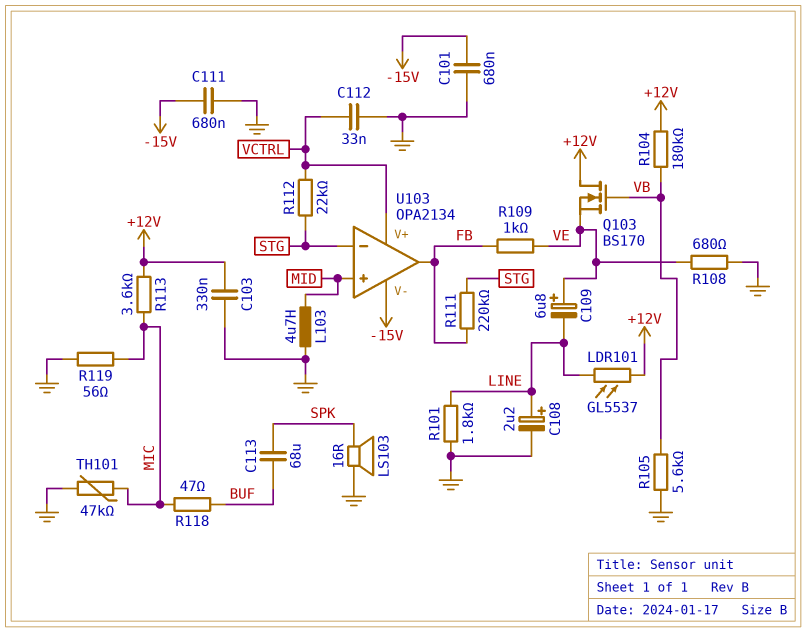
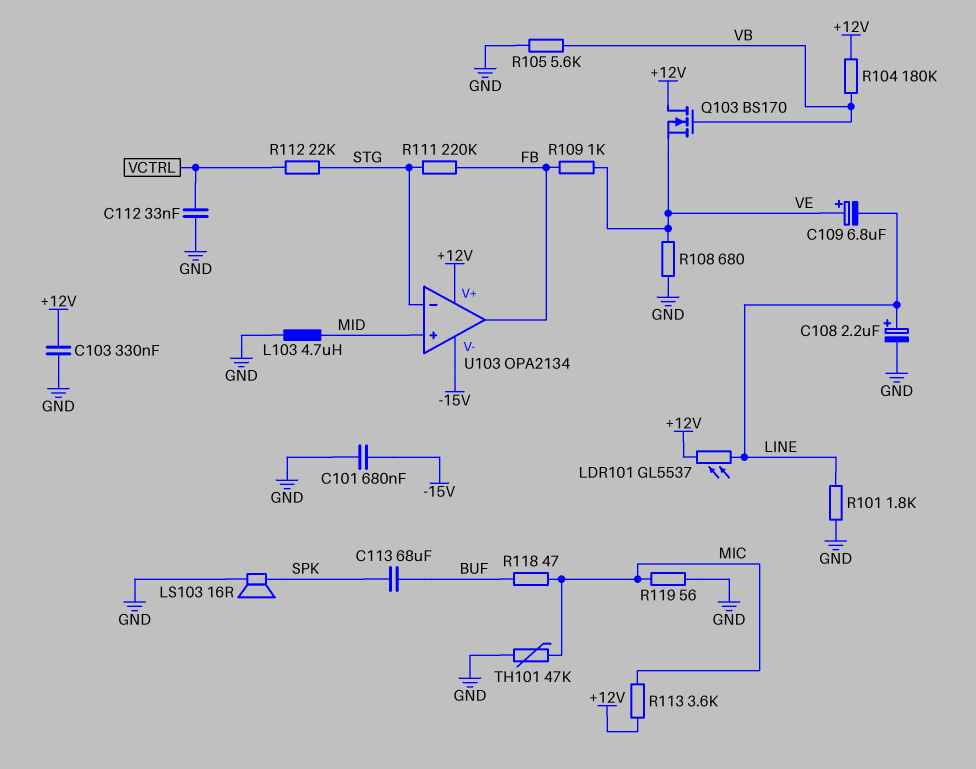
C111: 680nF (-15V, GND) -> none
U103 pin V+: VCTRL -> +12V

